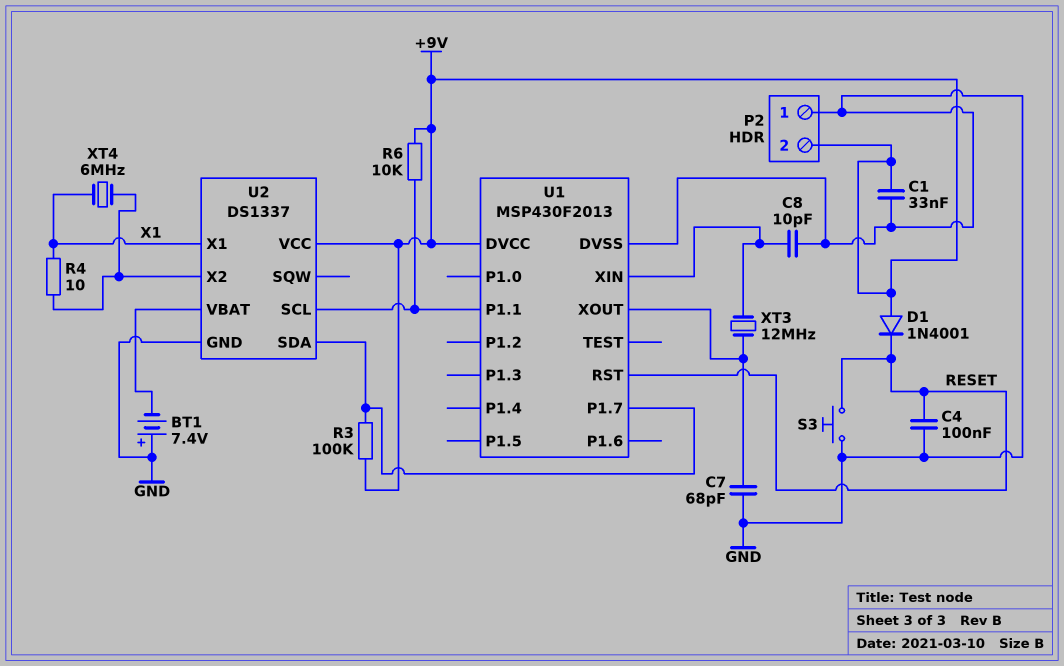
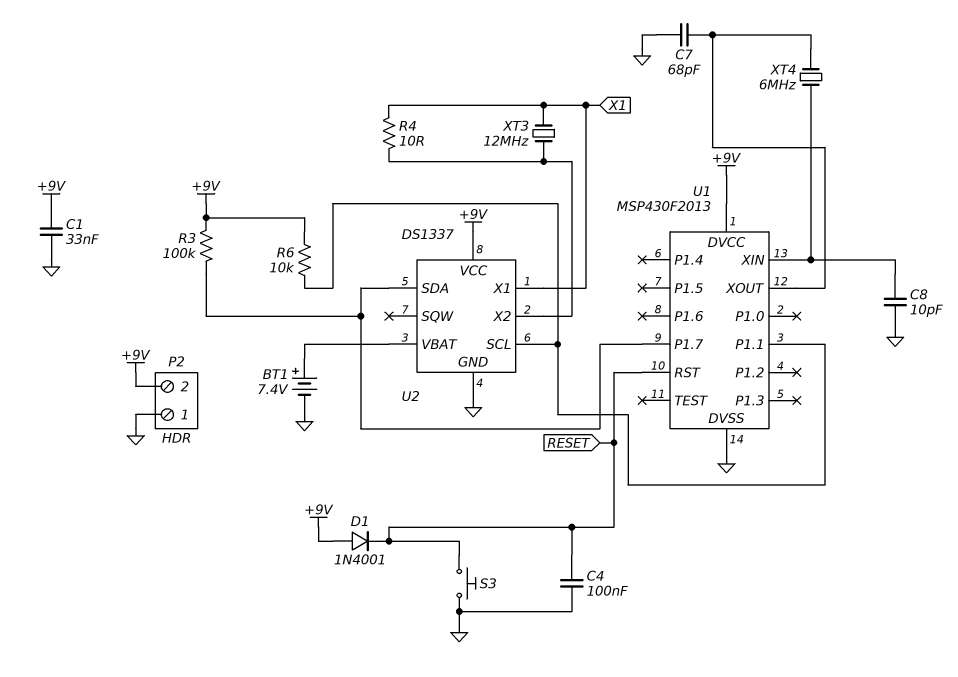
BT1: 7.4V (plus GND, minus U2/VBAT) -> 7.4V (plus U2/VBAT, minus GND)
XT3: 12MHz (U1/XIN, U1/XOUT) -> 12MHz (U2/X2, X1)
XT4: 6MHz (U2/X2, X1) -> 6MHz (U1/XIN, U1/XOUT)

